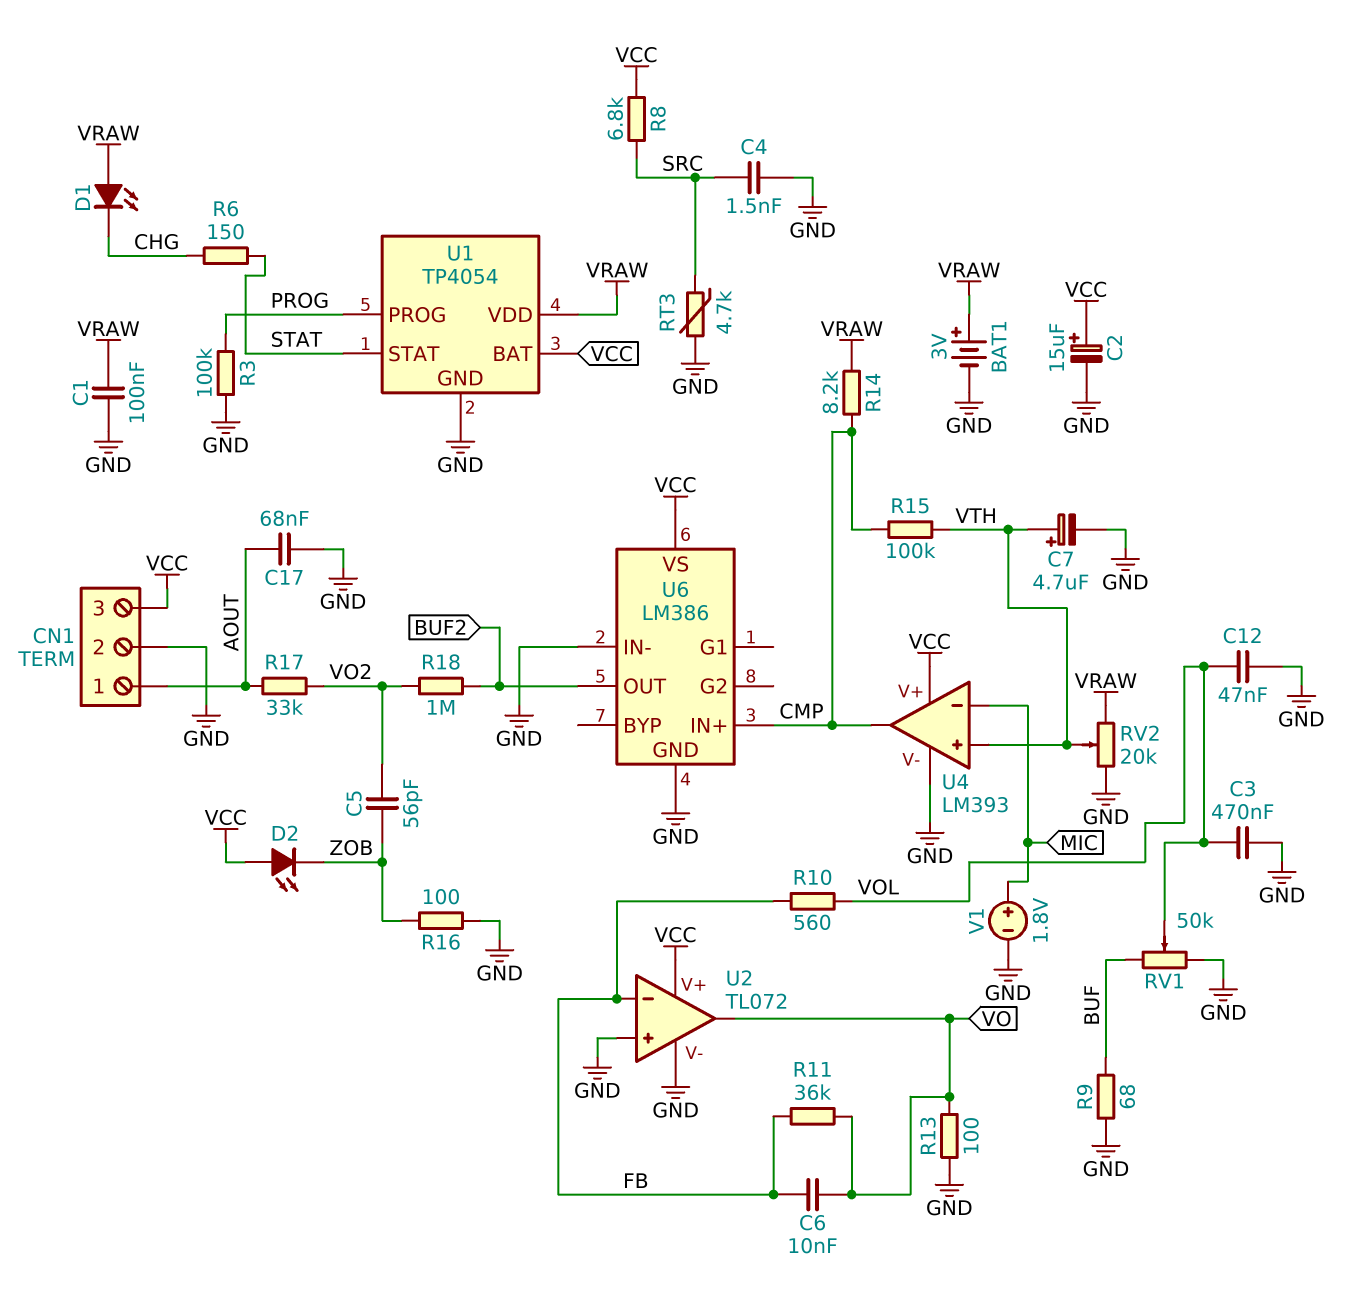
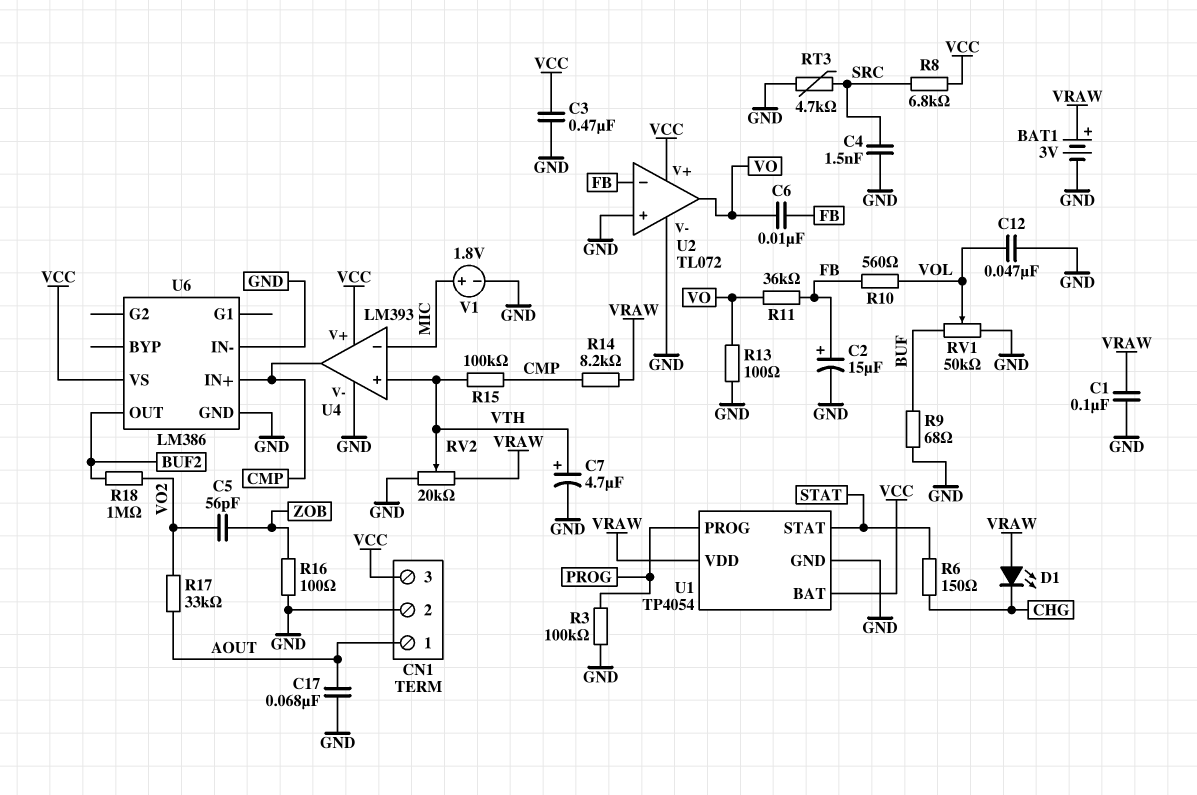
C2: 15uF (plus VCC, minus GND) -> 15uF (plus FB, minus GND)
C3: 470nF (GND, VOL) -> 470nF (GND, VCC)
D2: LED (A VCC, K ZOB) -> none

